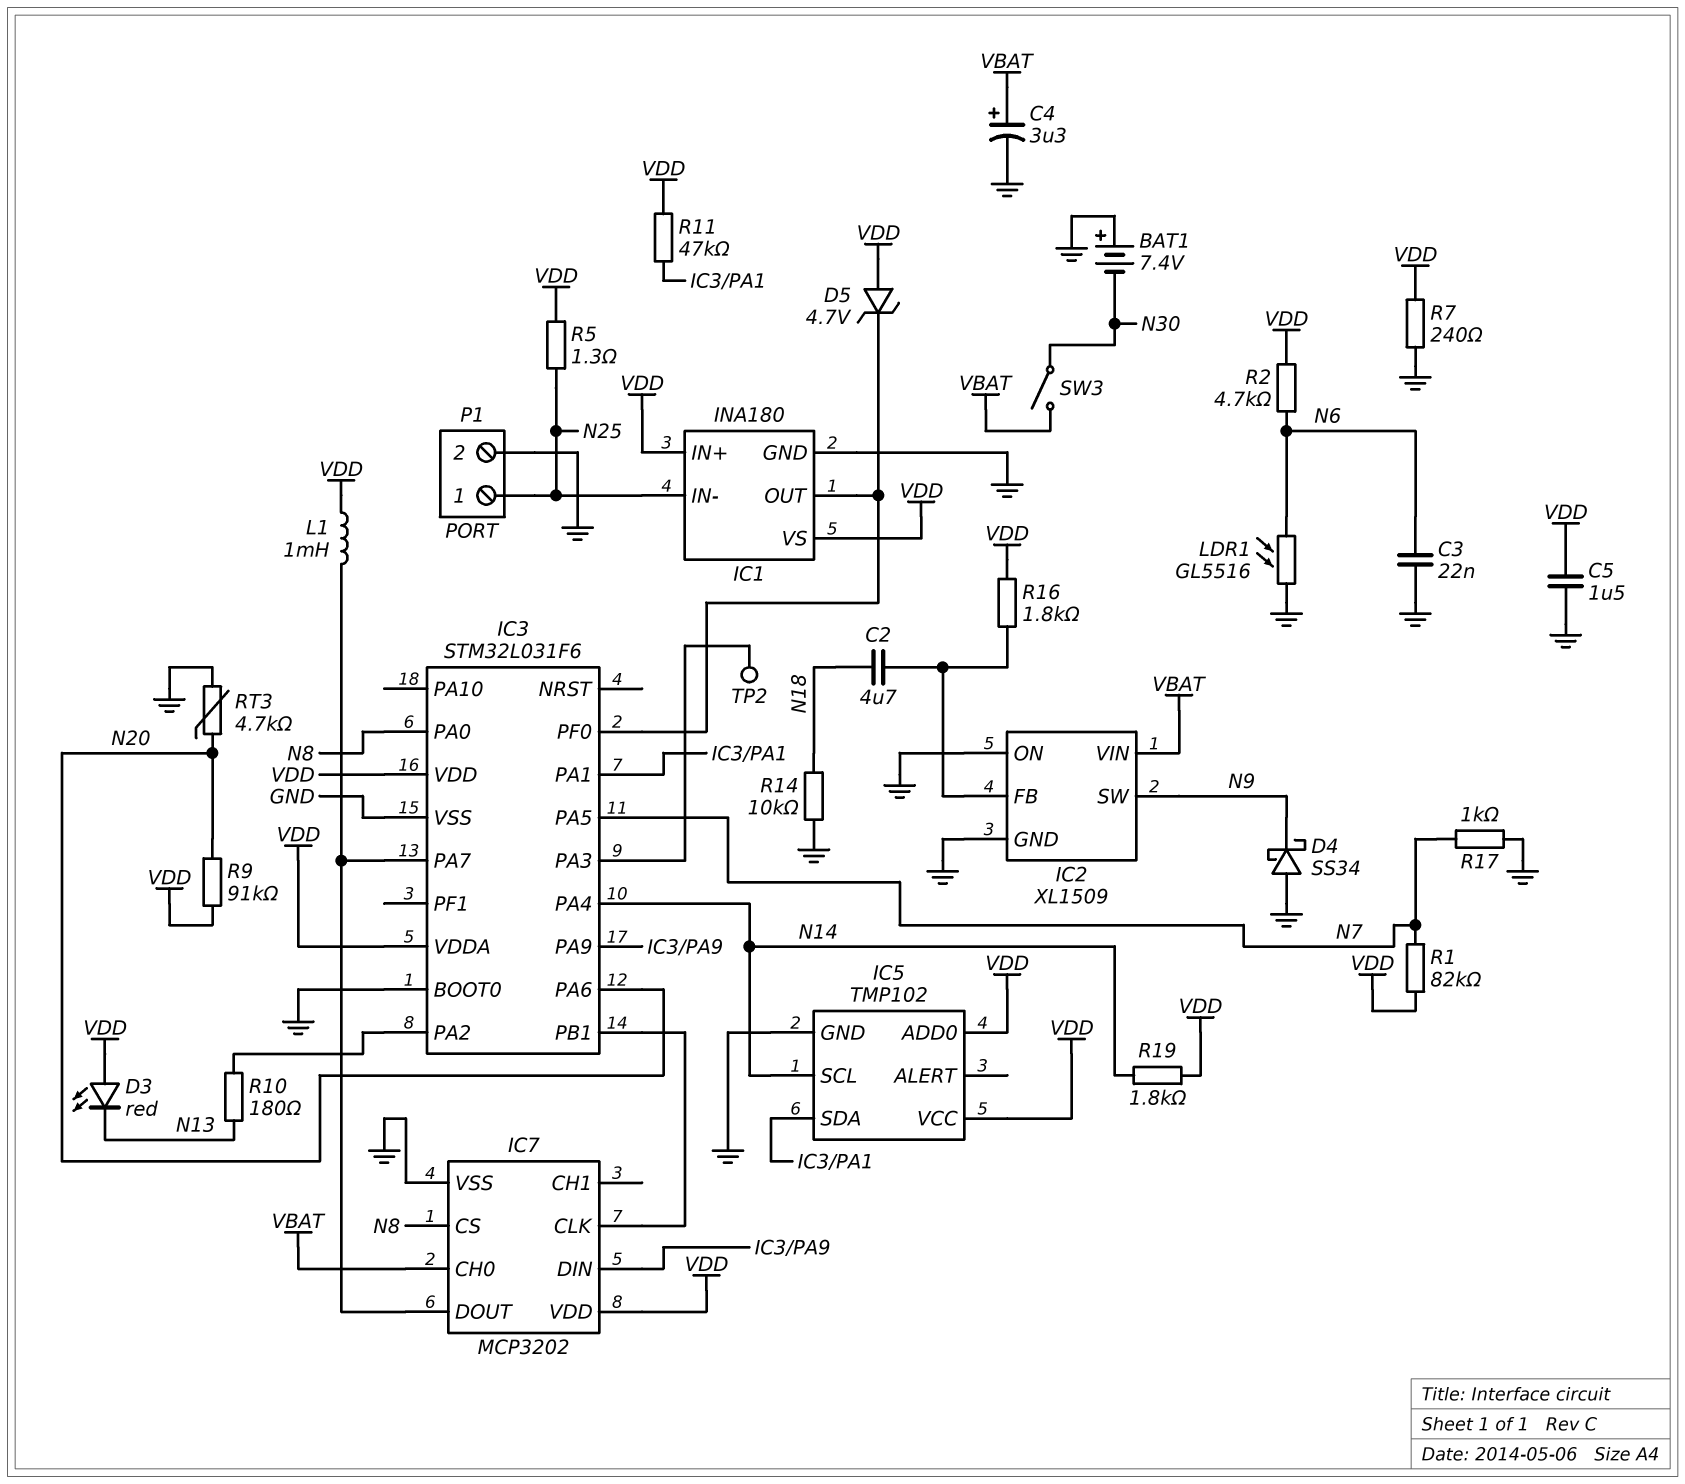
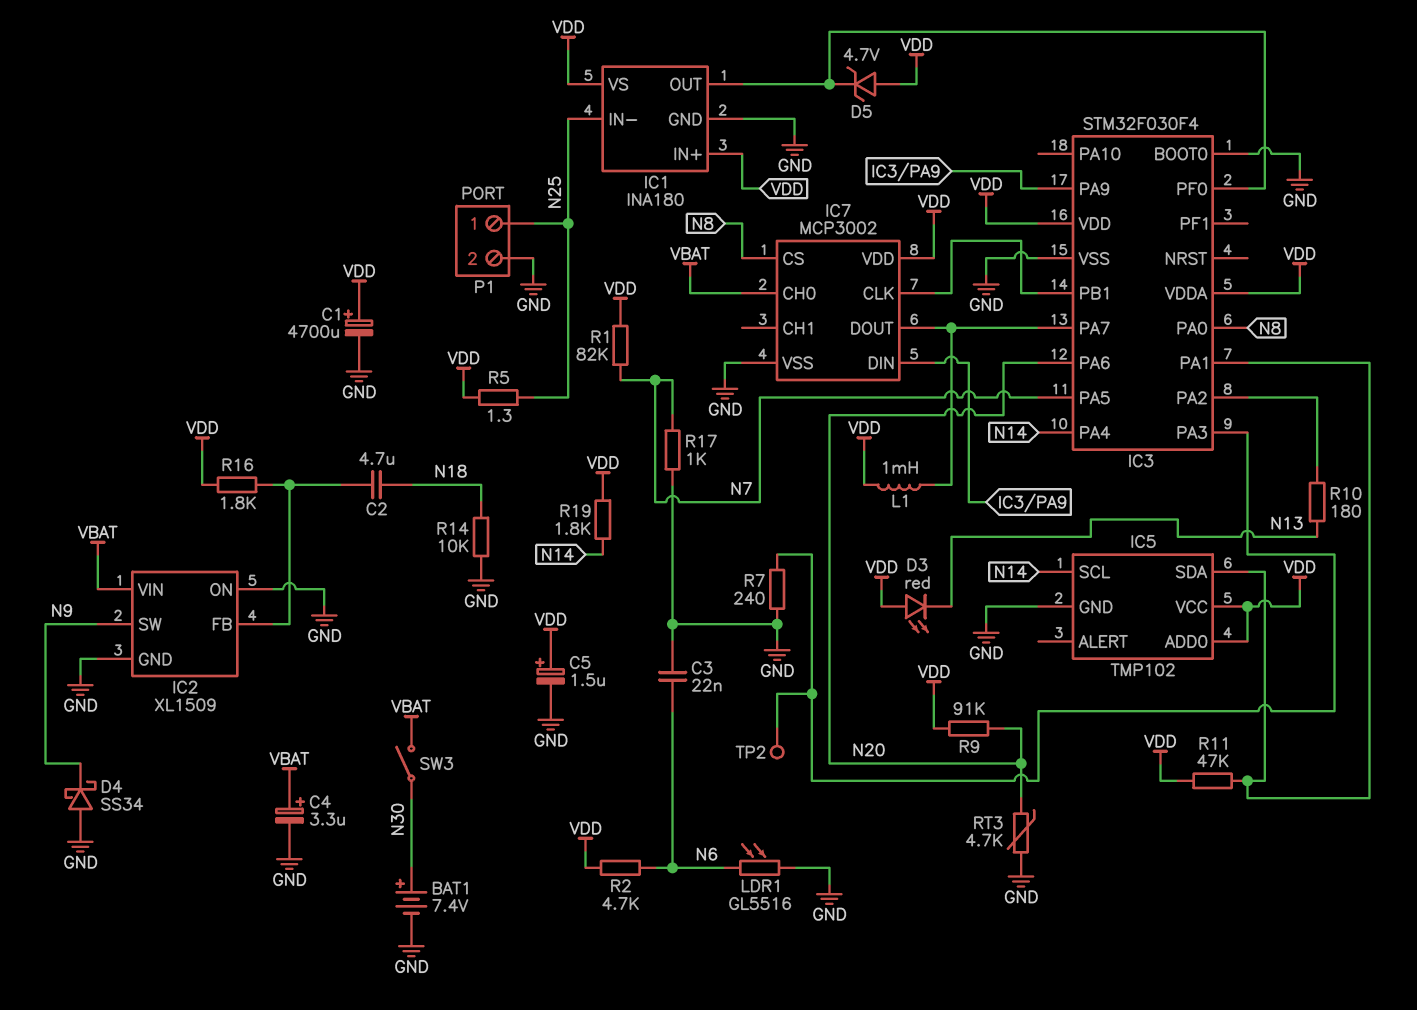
BAT1: 7.4V (plus GND, minus N30) -> 7.4V (plus N30, minus GND)
C1: none -> 4700uF (plus VDD, minus GND)
C5: 1.5uF (GND, VDD) -> 1.5uF (plus VDD, minus GND)
IC3: STM32L031F6 -> STM32F030F4
IC7: MCP3202 -> MCP3002
R7: 240 (GND, VDD) -> 240 (GND, IC3/PA3)

